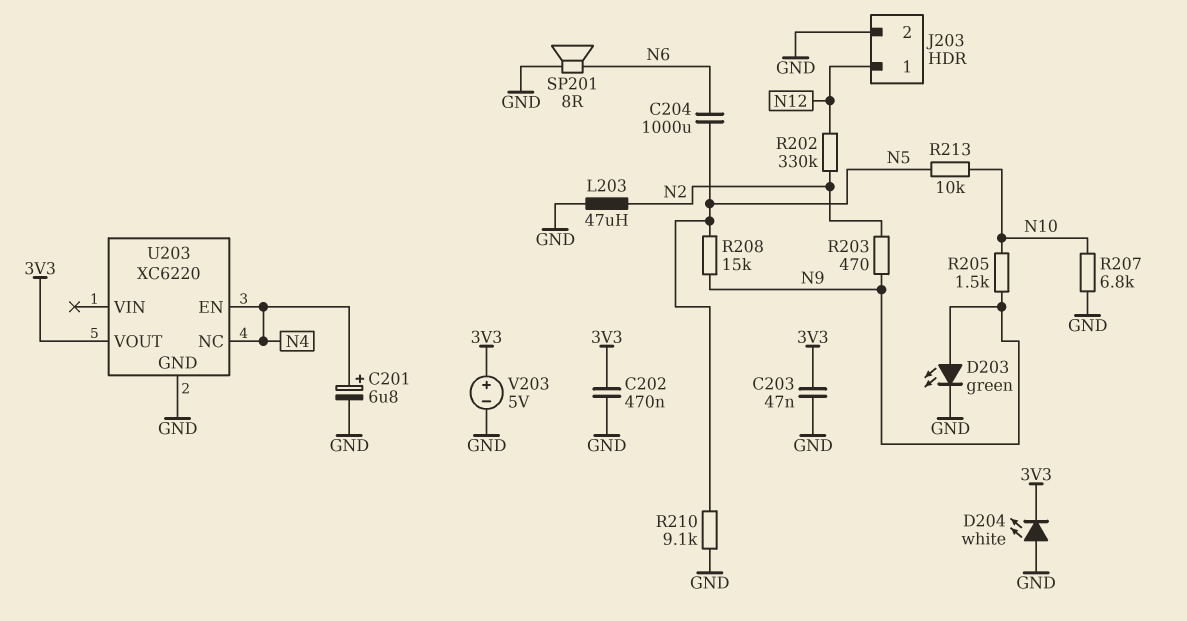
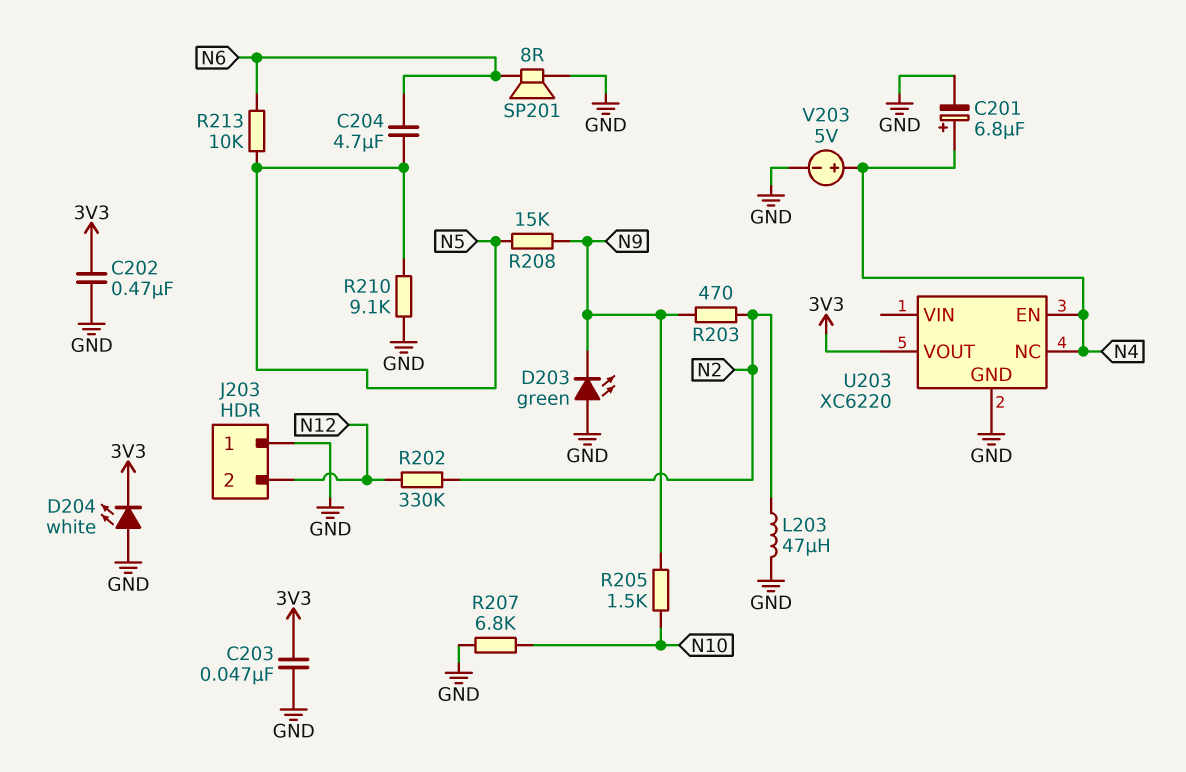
C204: 1000uF (N5, N6) -> 4.7uF (N5, N6)
D203: LED green (A N9, K GND) -> LED green (A GND, K N9)
J203 pin 1: N12 -> GND
J203 pin 2: GND -> N12
R213: 10k (N5, N10) -> 10k (N5, N6)
V203: 5V (plus 3V3, minus GND) -> 5V (plus N4, minus GND)

